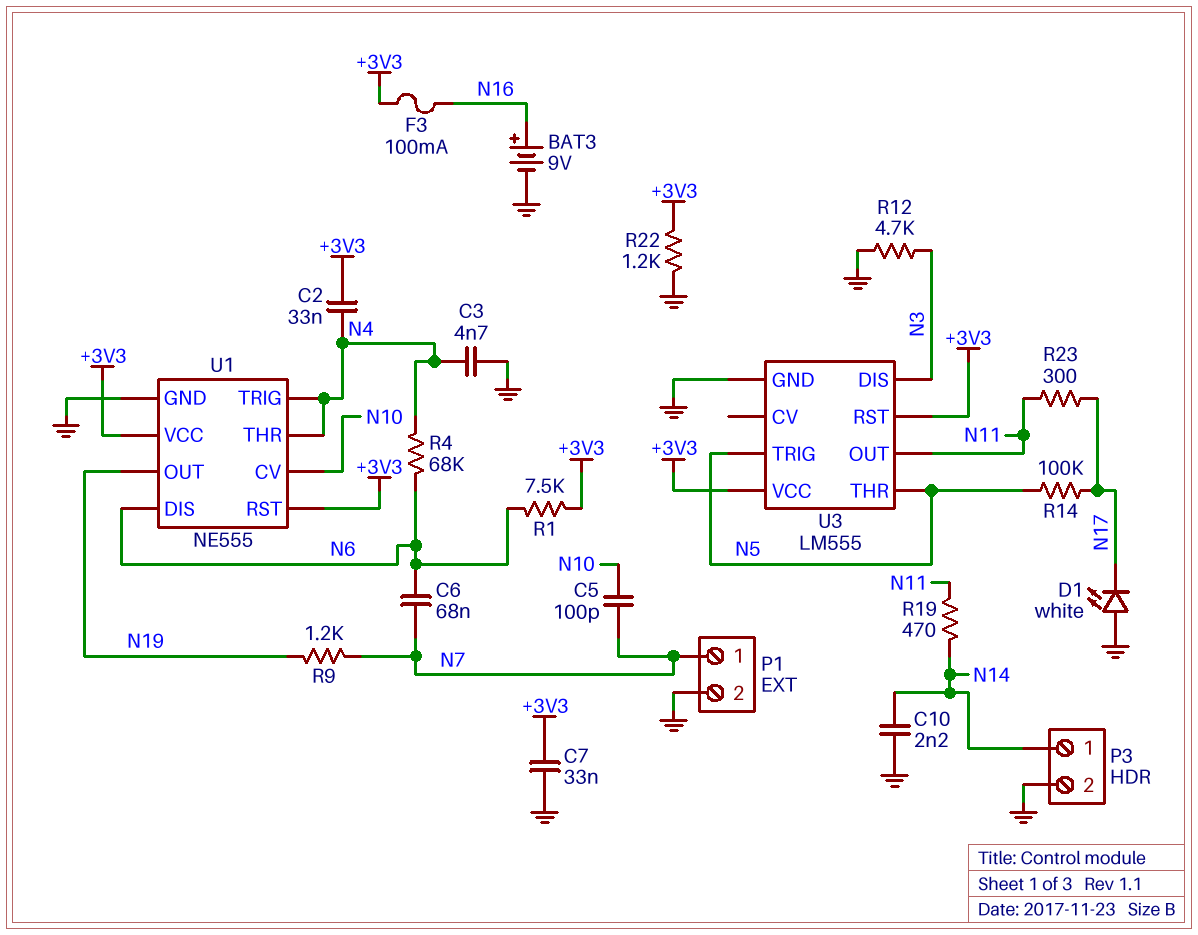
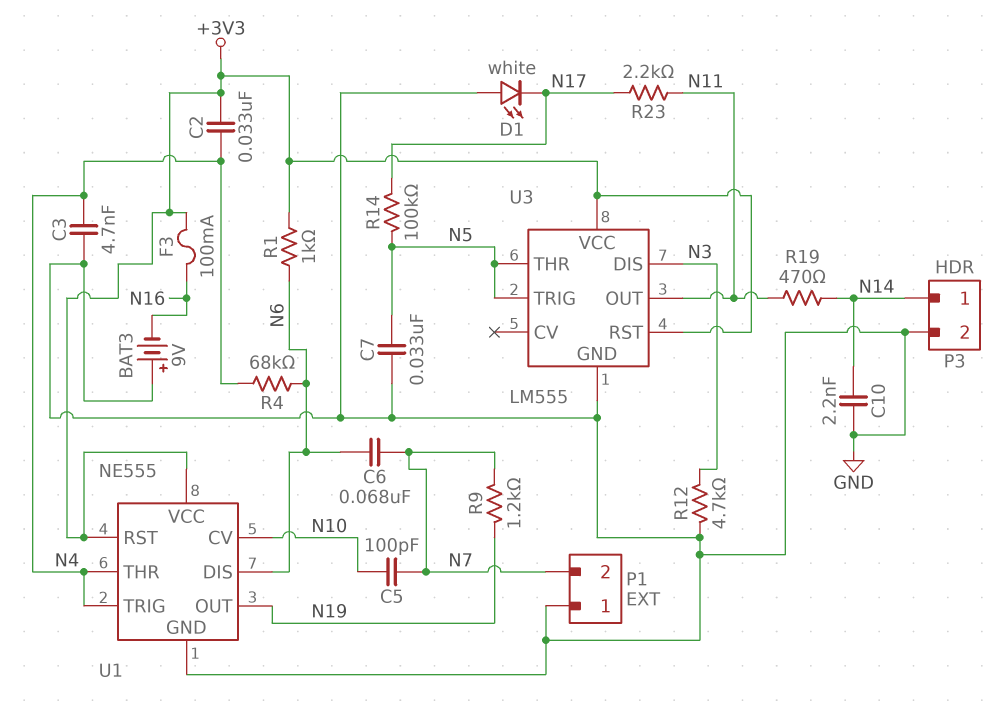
BAT3: 9V (plus N16, minus GND) -> 9V (plus GND, minus N16)
C7: 33nF (+3V3, GND) -> 33nF (GND, N5)
P1 pin 1: N7 -> GND
P1 pin 2: GND -> N7
R1: 7.5k (+3V3, N6) -> 1k (+3V3, N6)
R22: 1.2k (+3V3, GND) -> none
R23: 300 (N11, N17) -> 2.2k (N11, N17)

